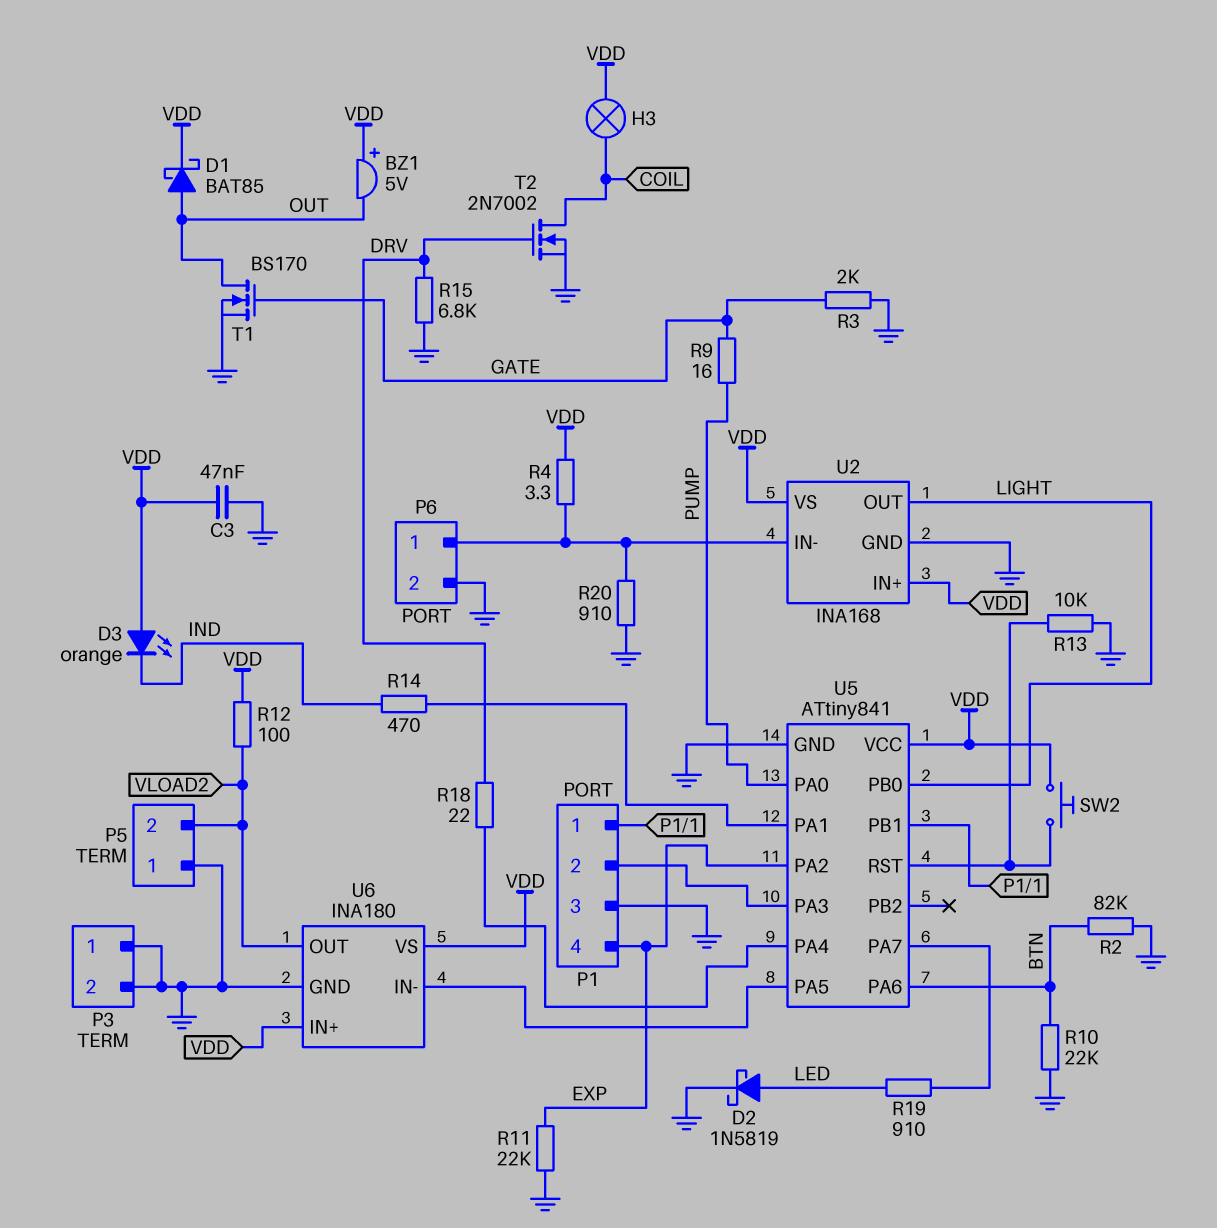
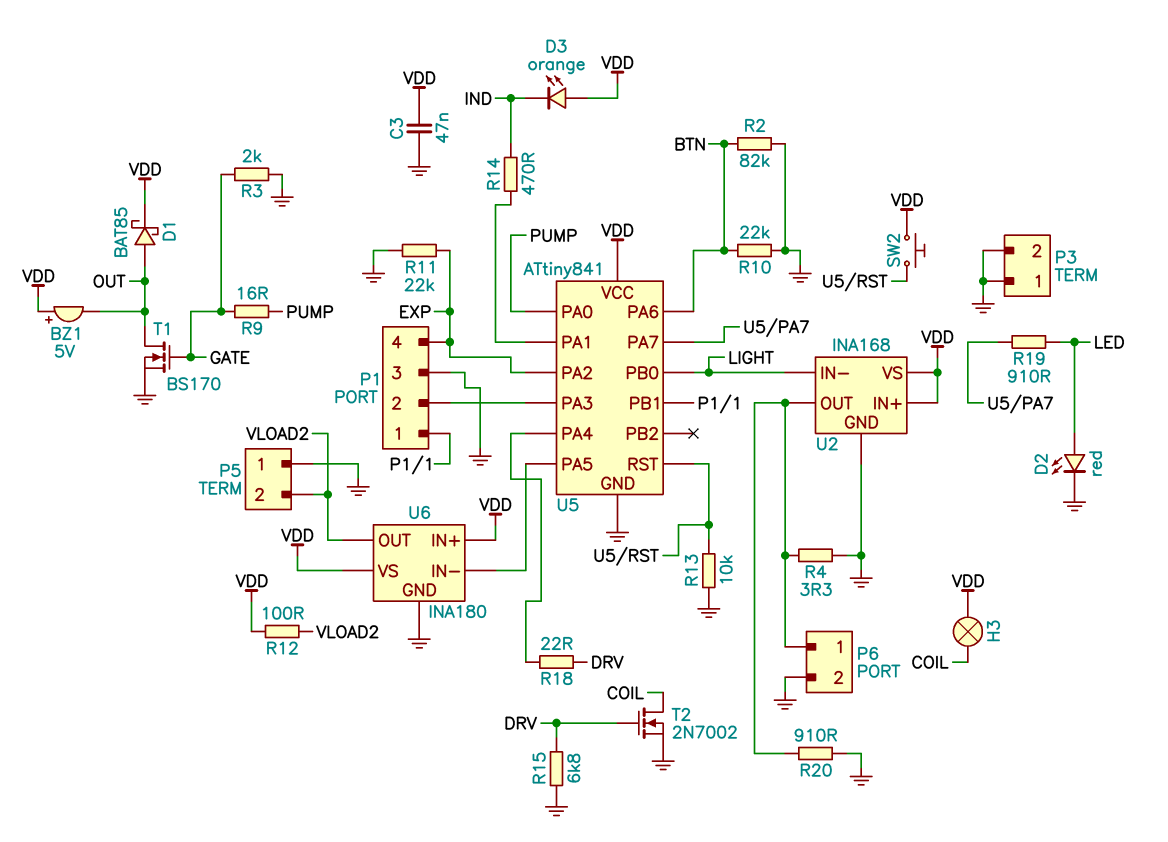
D2: schottky 1N5819 (A LED, K GND) -> LED red (A LED, K GND)
R4: 3.3 (P6/1, VDD) -> 3.3 (GND, P6/1)
U2 pin IN-: P6/1 -> LIGHT
U2 pin OUT: LIGHT -> P6/1

